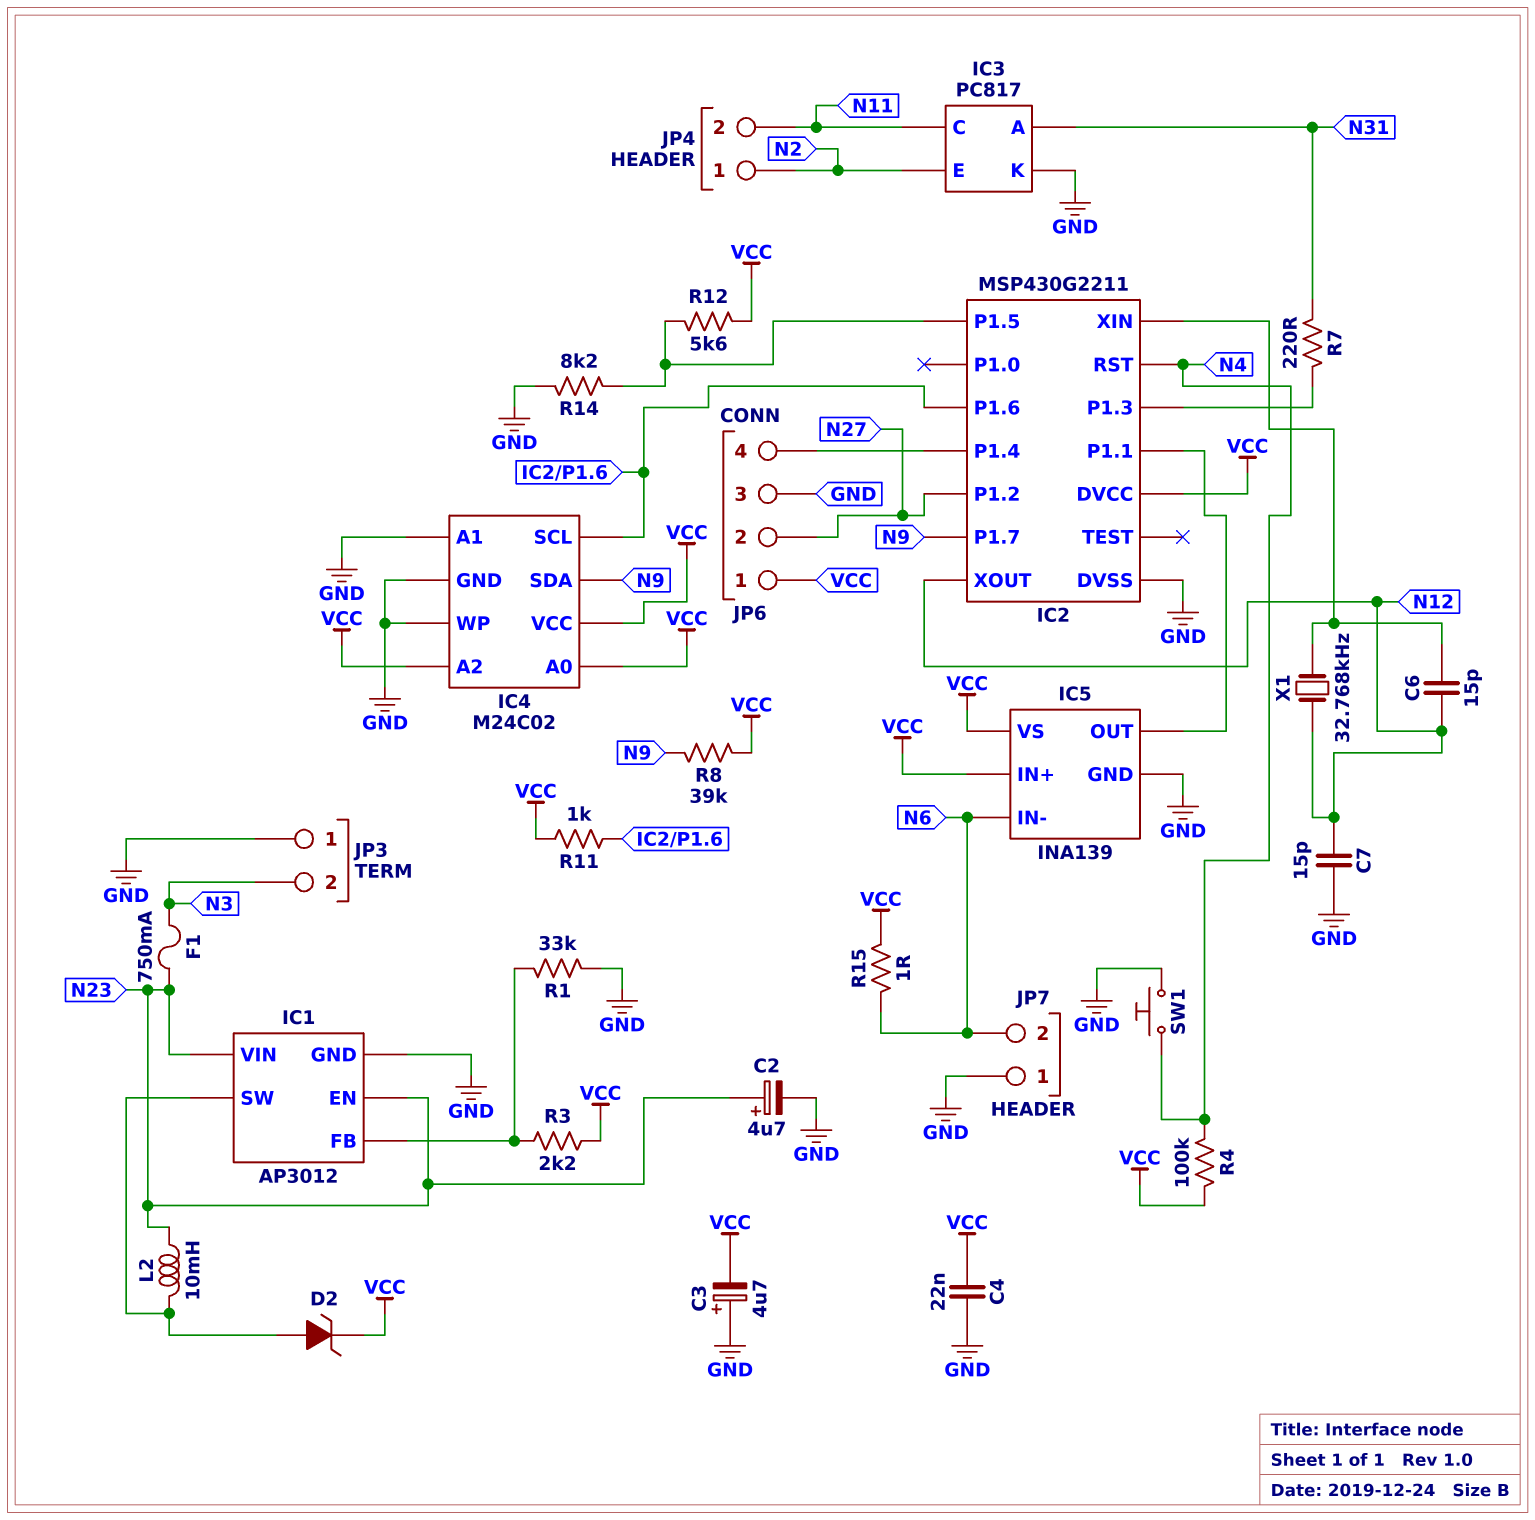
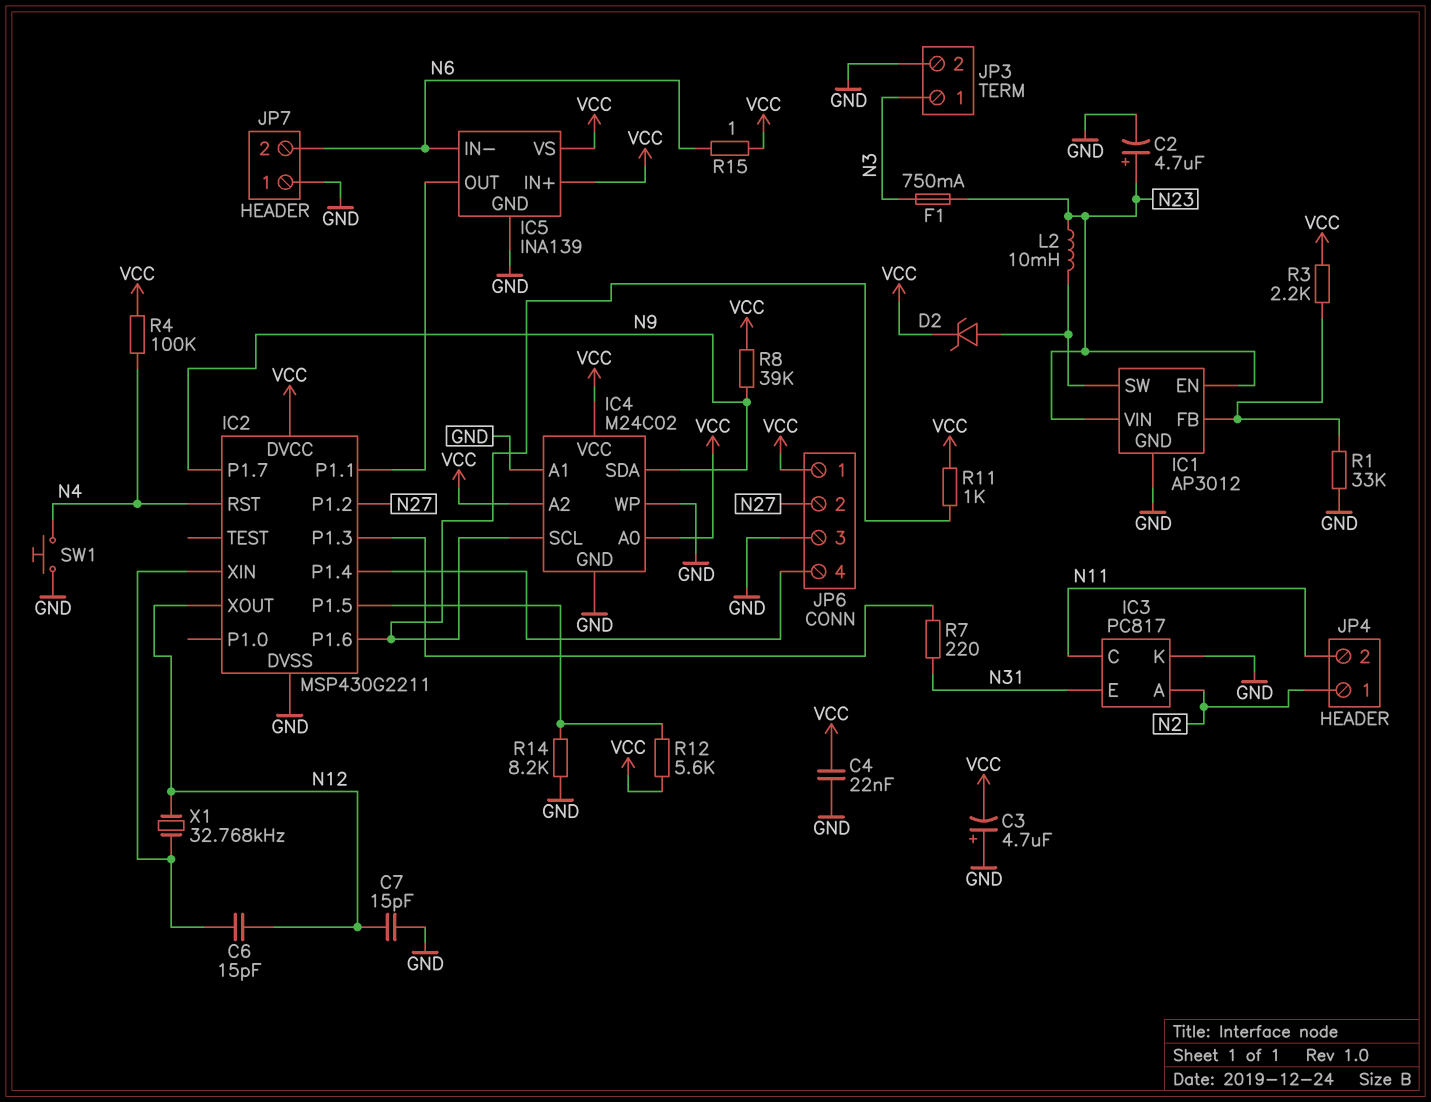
IC3 pin A: N31 -> N2
IC3 pin E: N2 -> N31
JP3 pin 1: GND -> N3
JP3 pin 2: N3 -> GND

